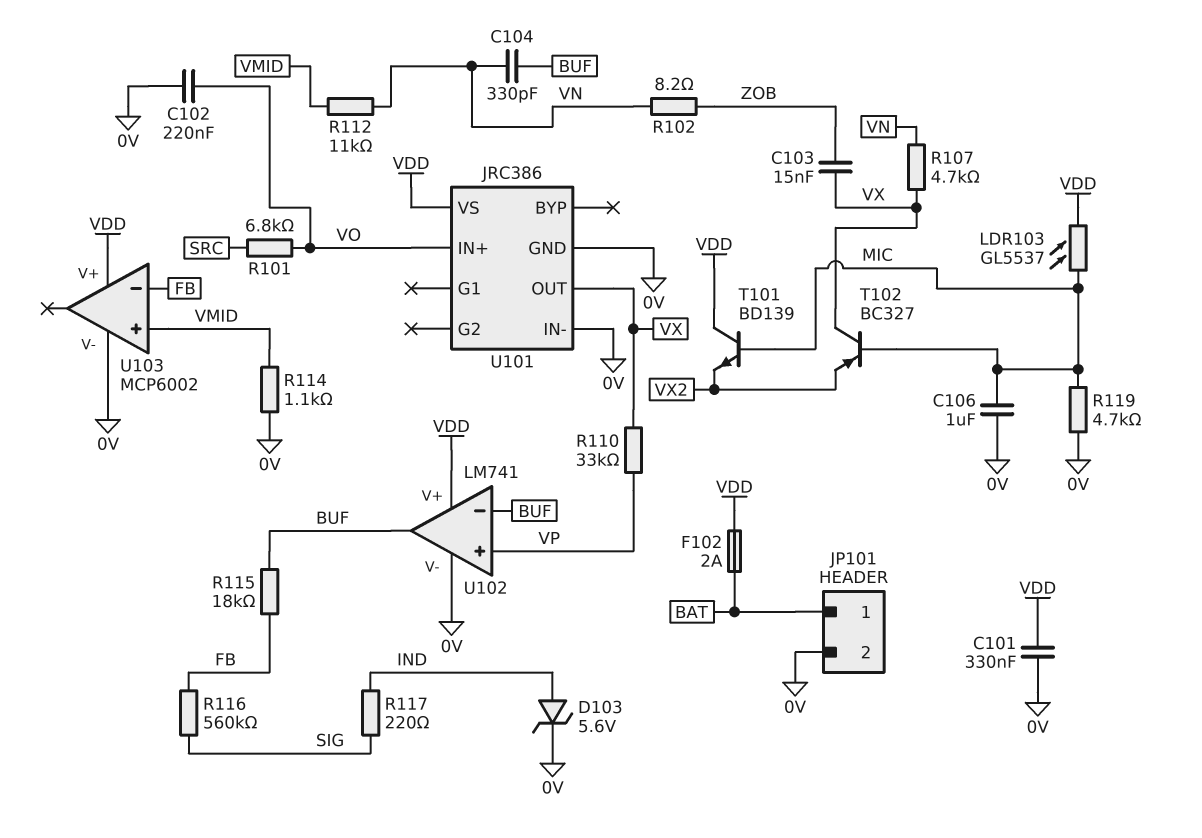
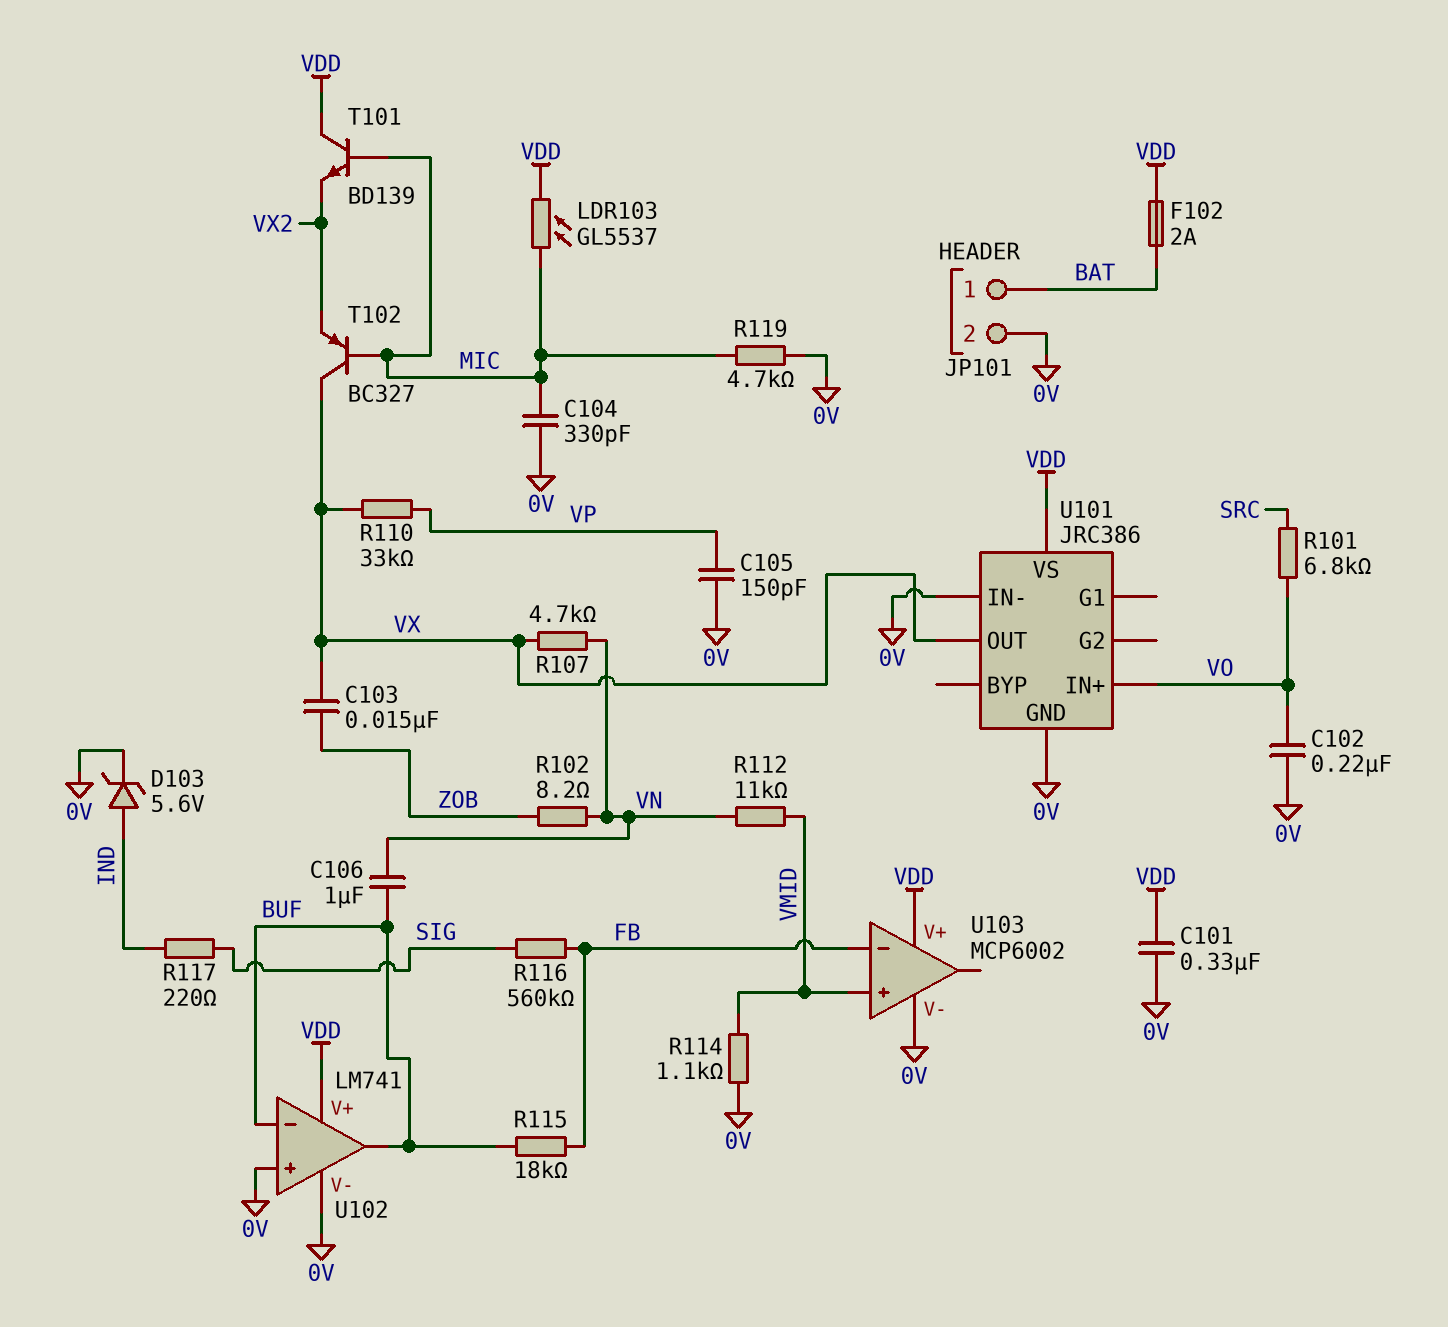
C104: 330pF (BUF, VN) -> 330pF (0V, MIC)
C105: none -> 150pF (0V, VP)
C106: 1uF (0V, MIC) -> 1uF (BUF, VN)
U102 pin in+: VP -> 0V

